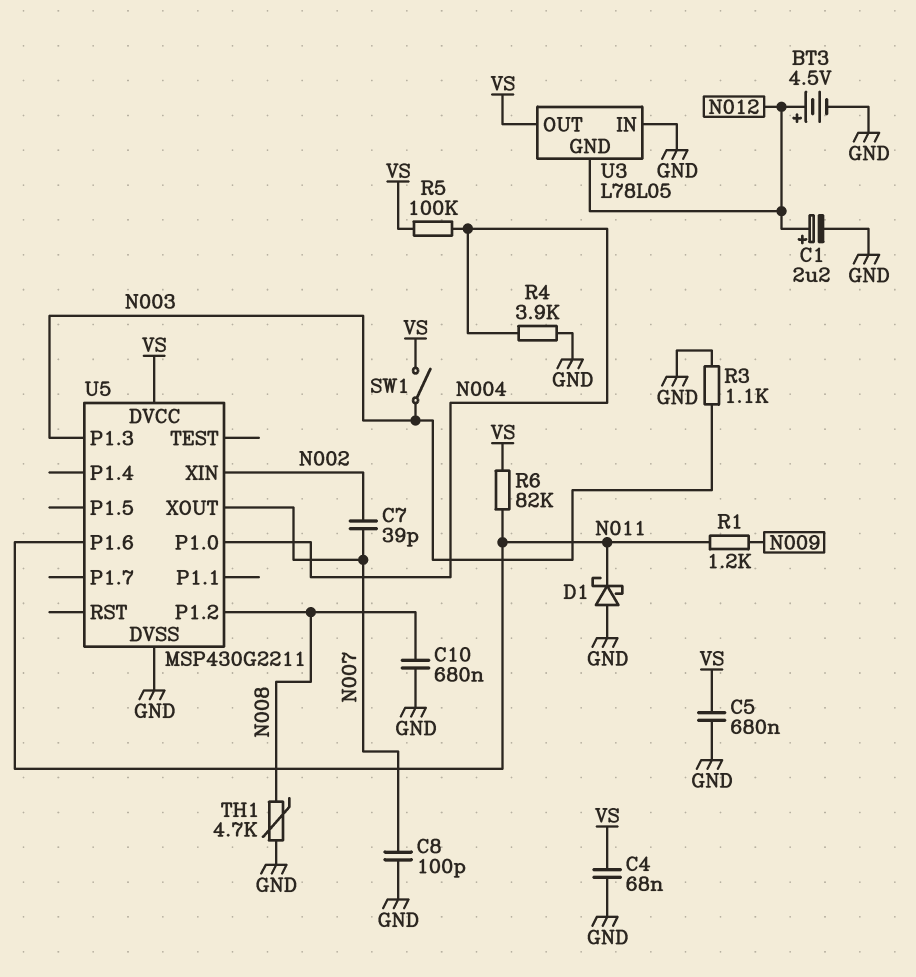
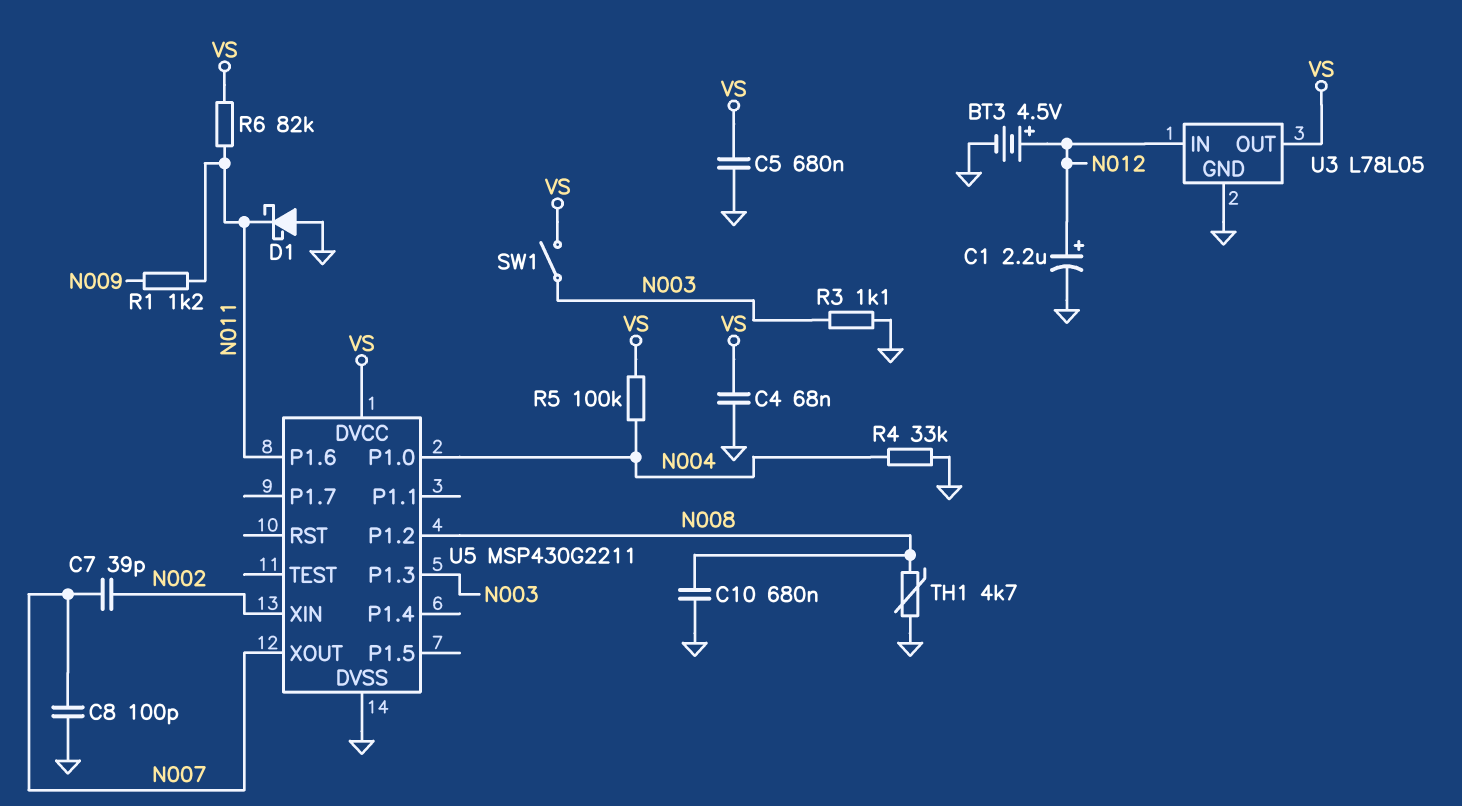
R4: 3.9k (GND, N004) -> 33k (GND, N004)
U3 pin GND: N012 -> GND
U3 pin IN: GND -> N012

